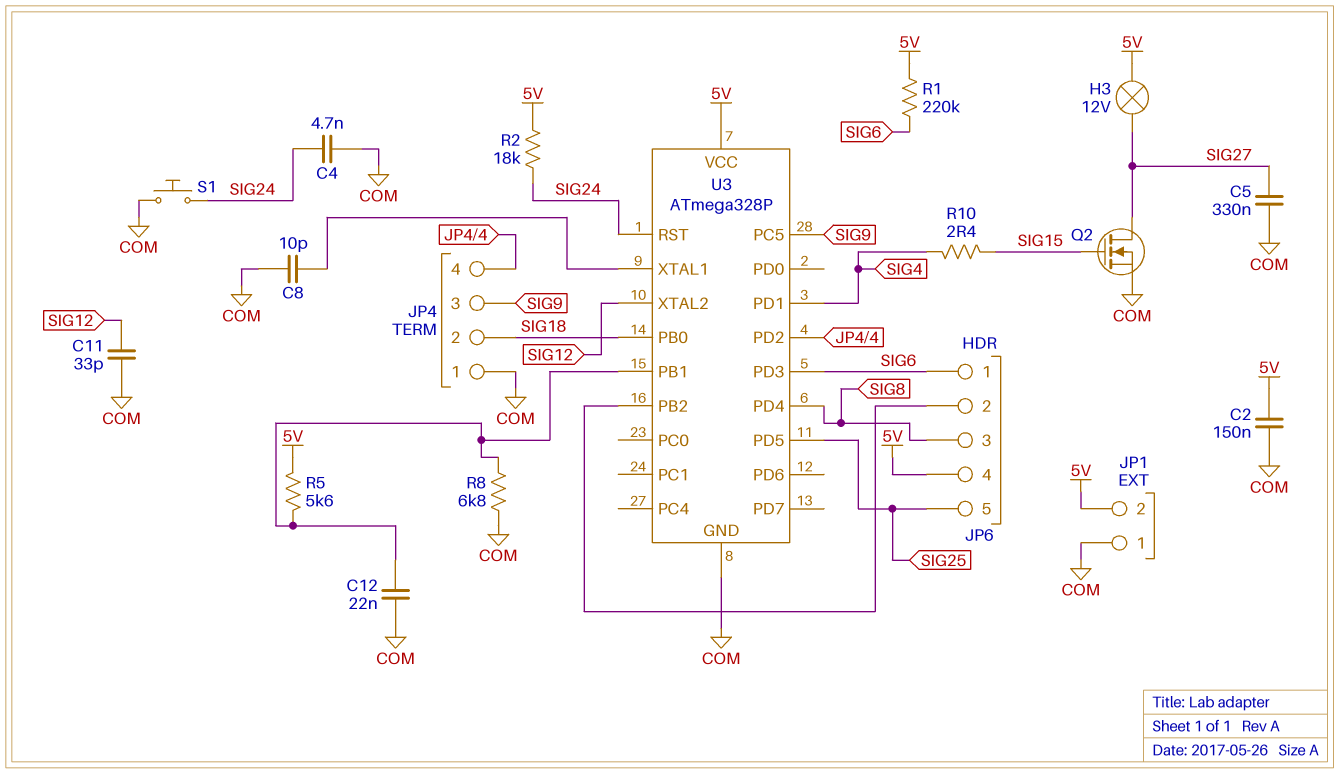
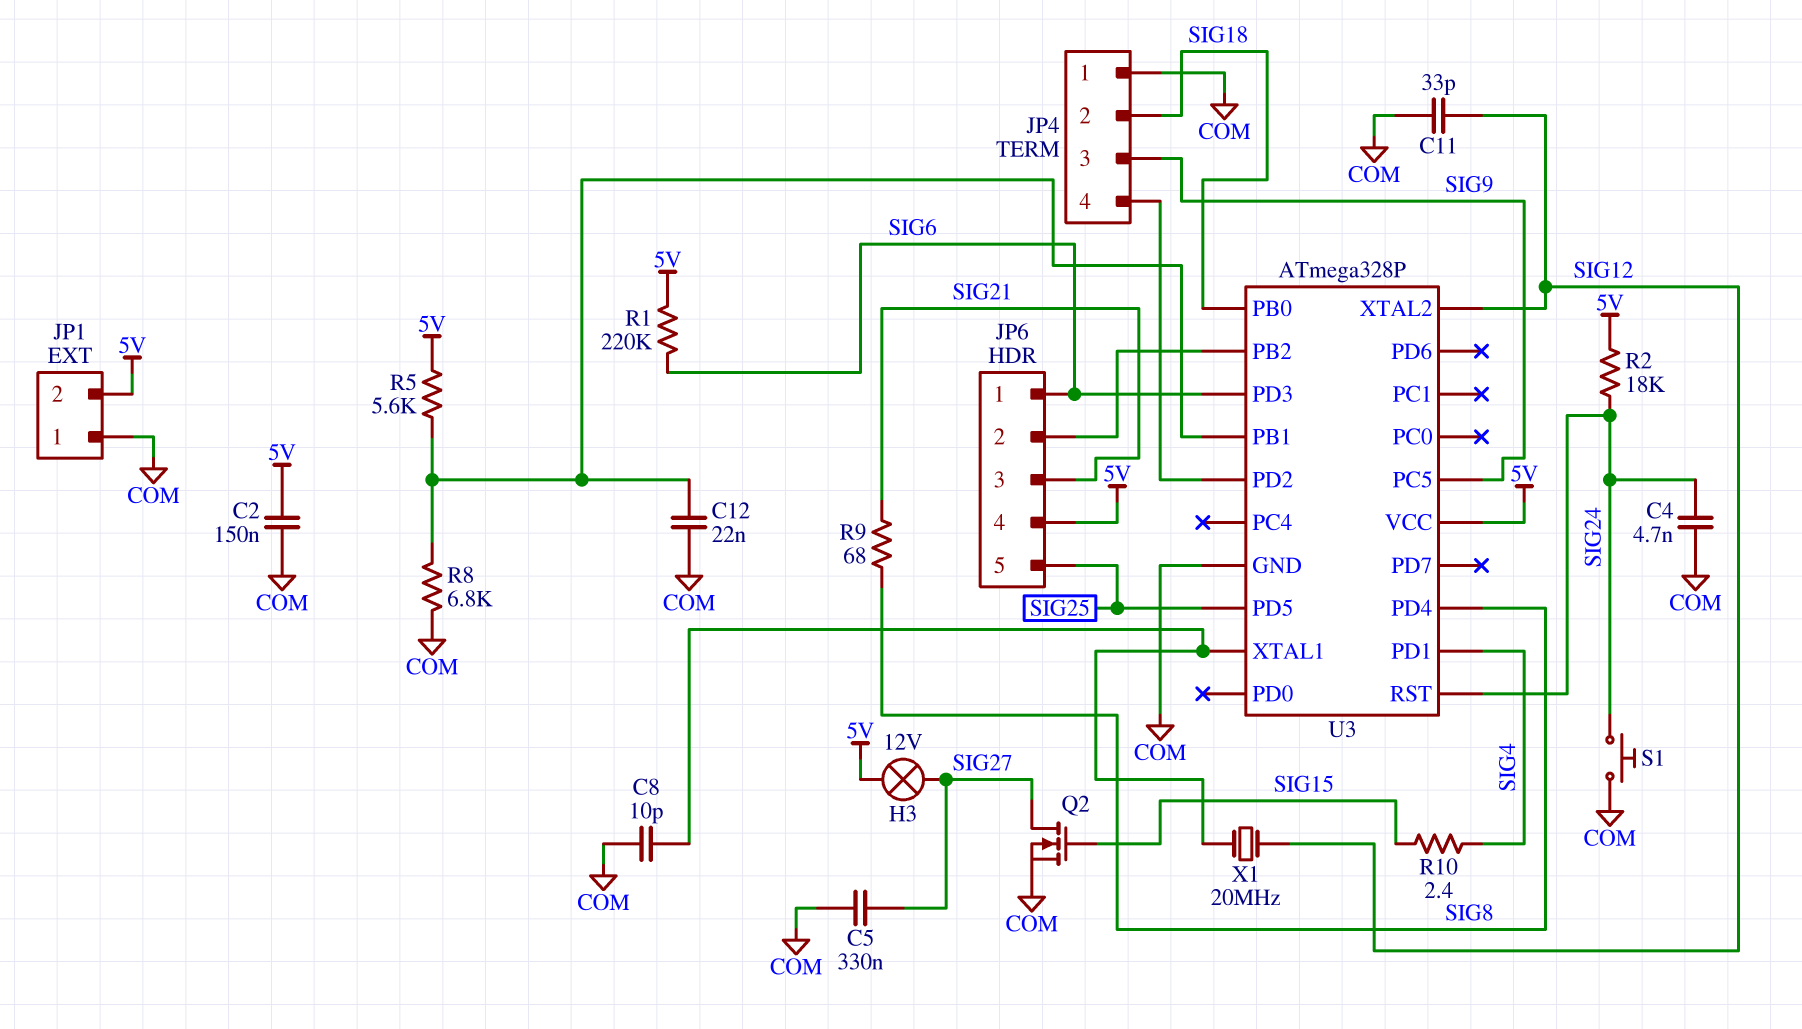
JP6 pin 3: SIG8 -> SIG21
R9: none -> 68 (SIG8, SIG21)
X1: none -> 20MHz (SIG12, U3/XTAL1)

